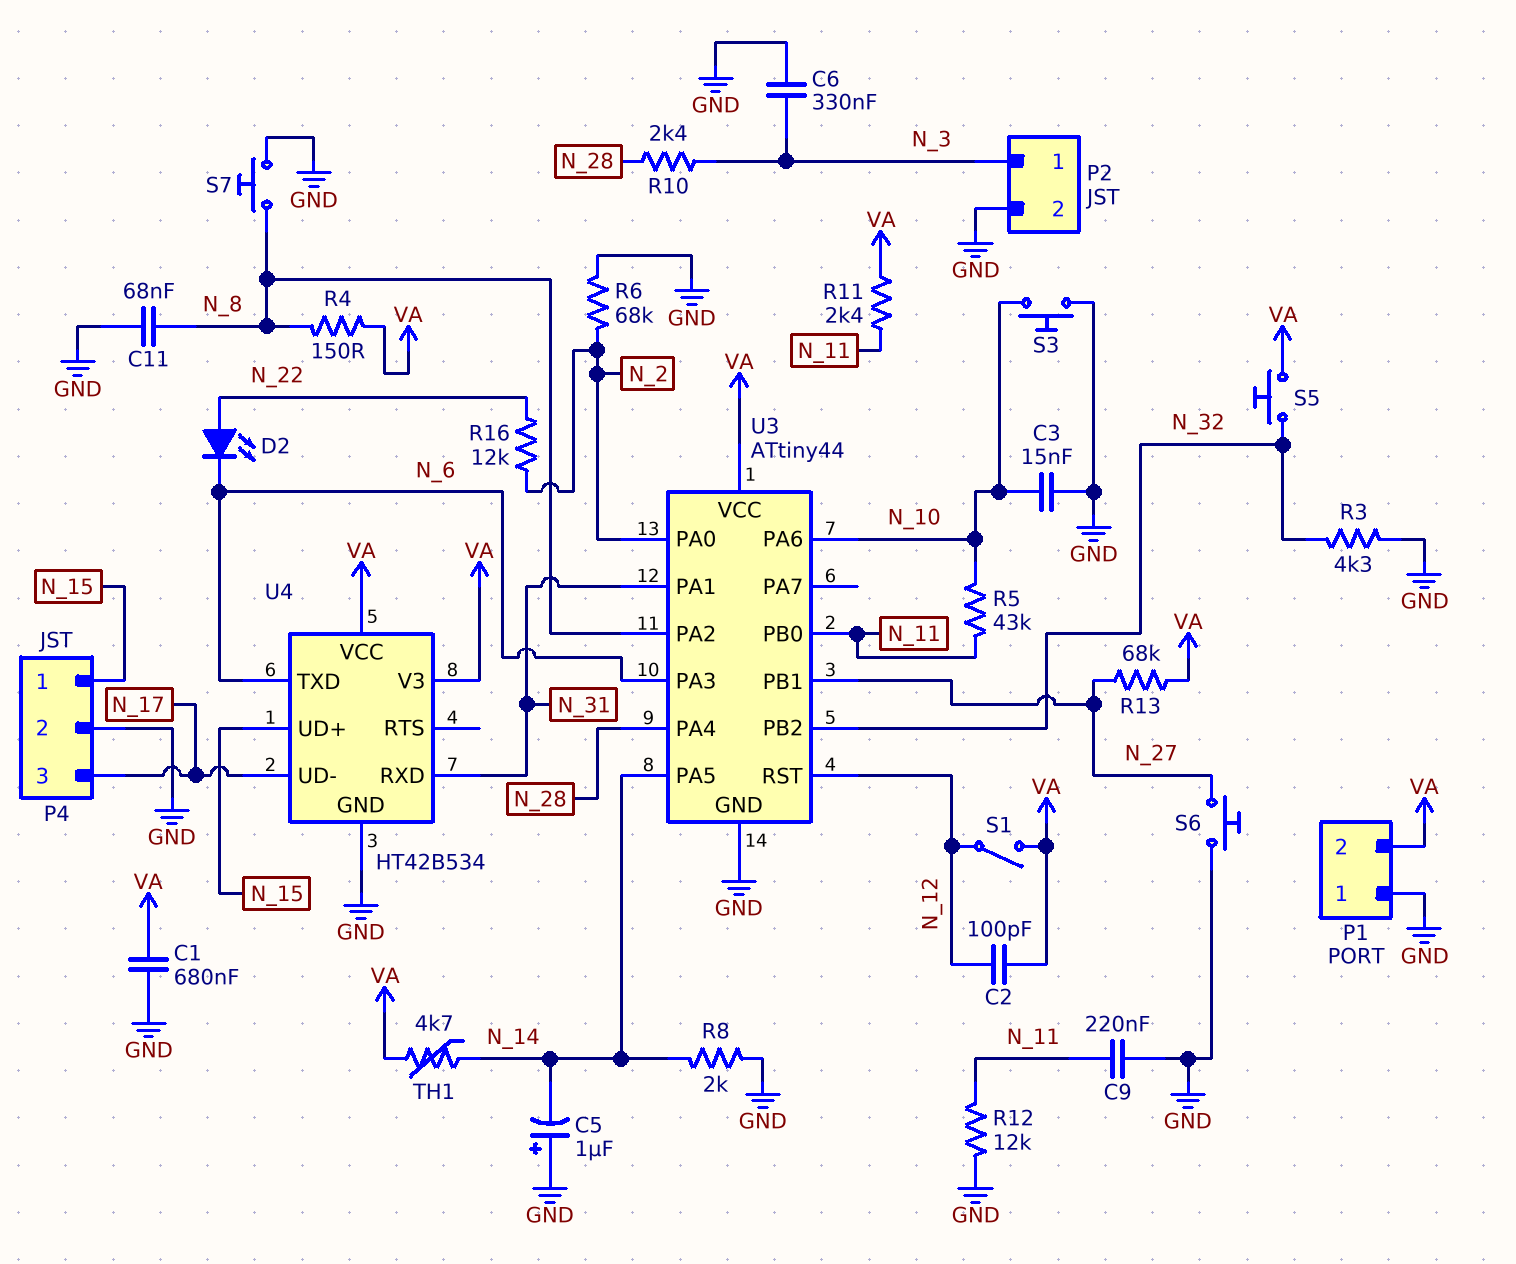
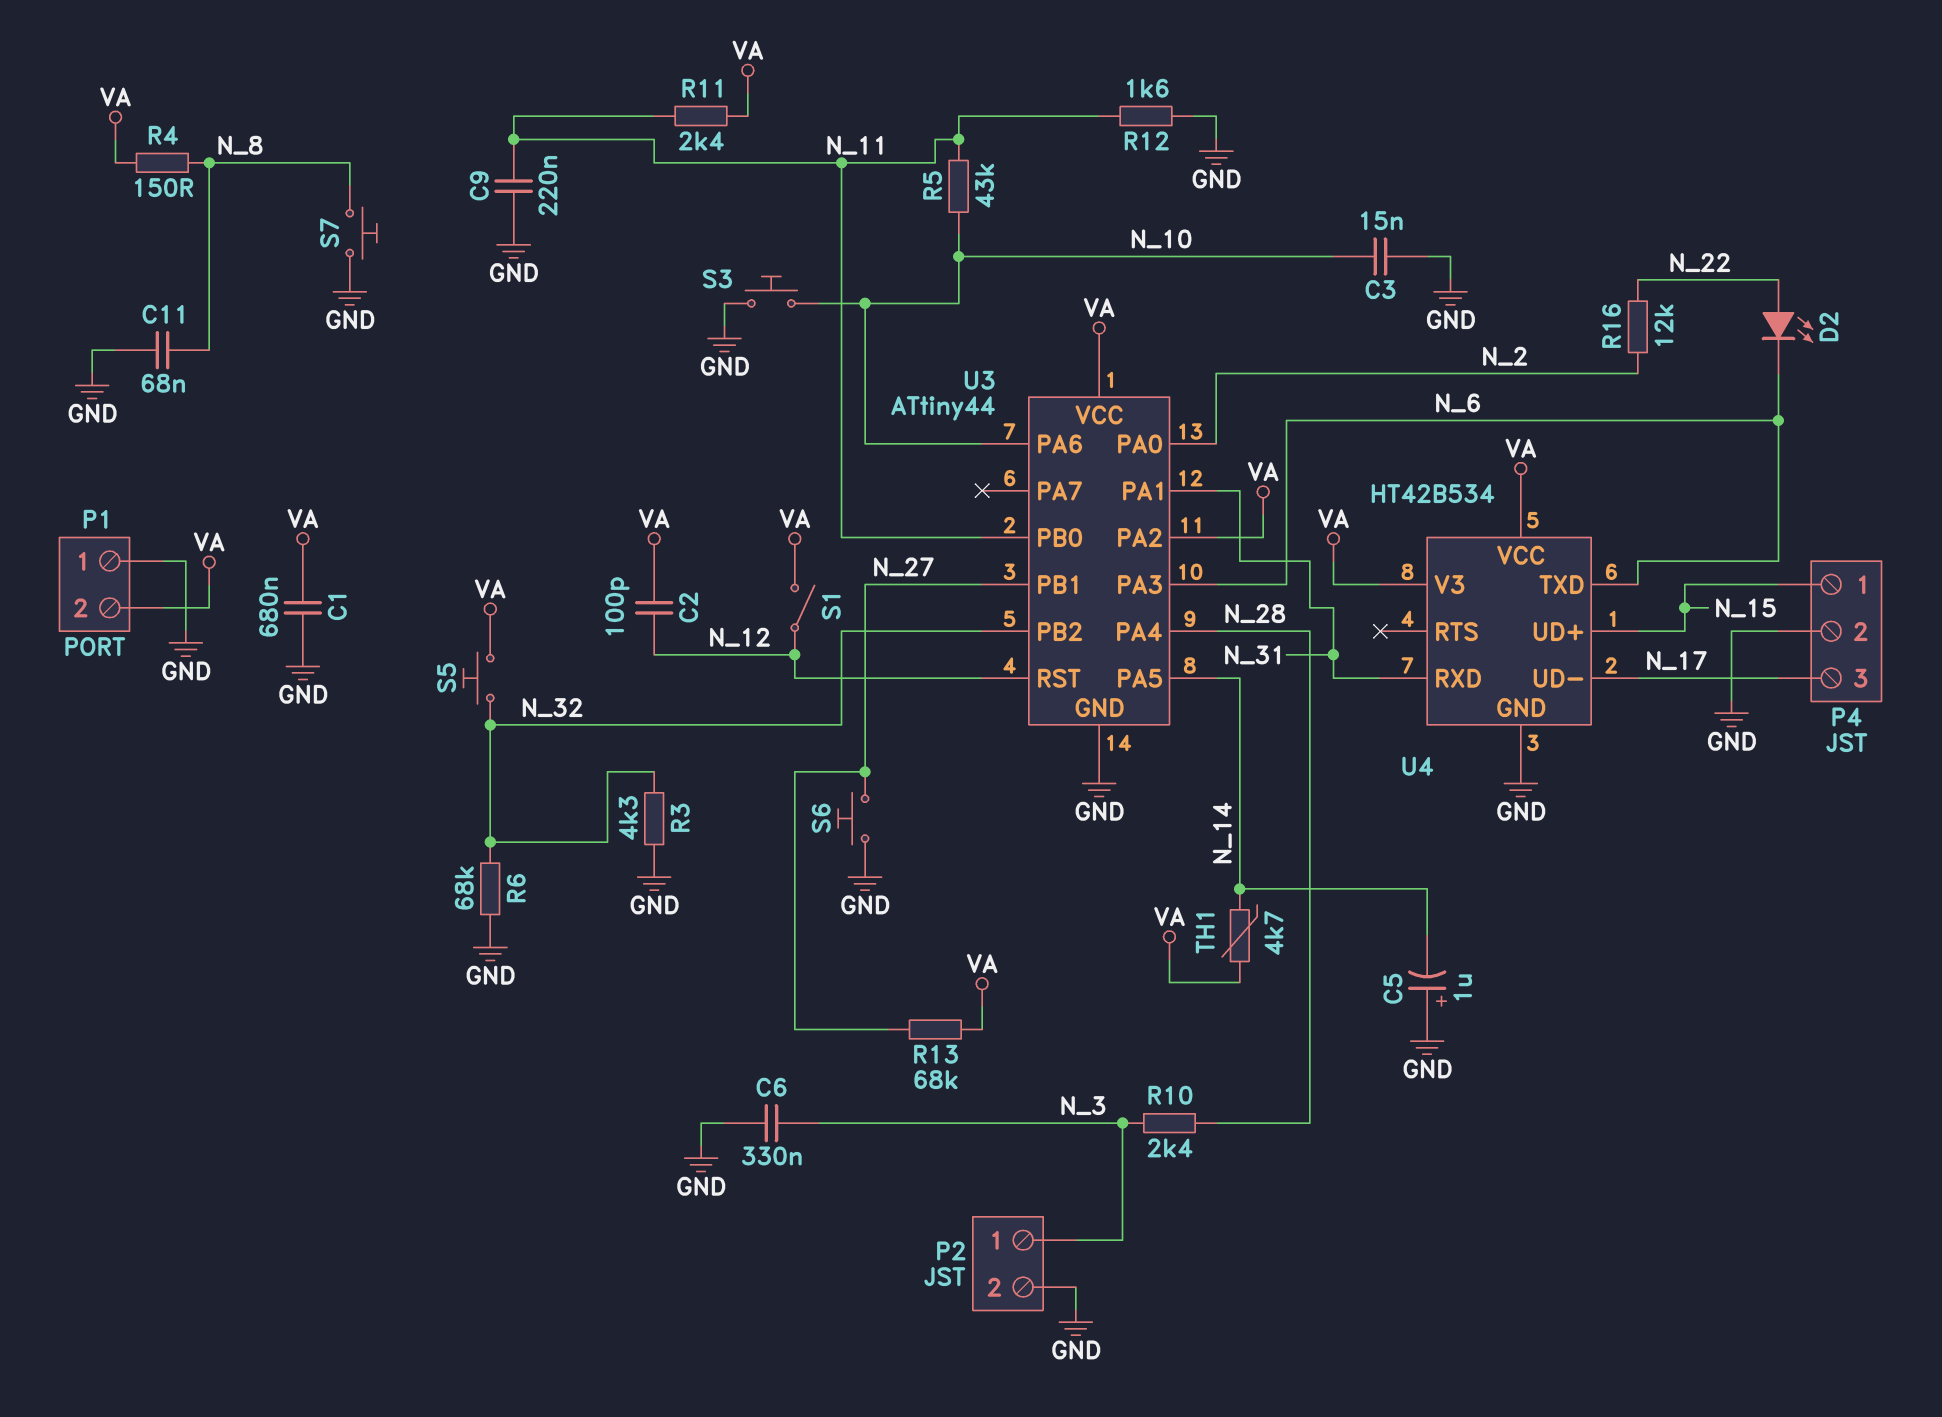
R6: 68k (GND, N_2) -> 68k (GND, N_32)
R8: 2k (GND, N_14) -> none
R12: 12k (GND, N_11) -> 1.6k (GND, N_11)
U3 pin PA2: N_8 -> VA

